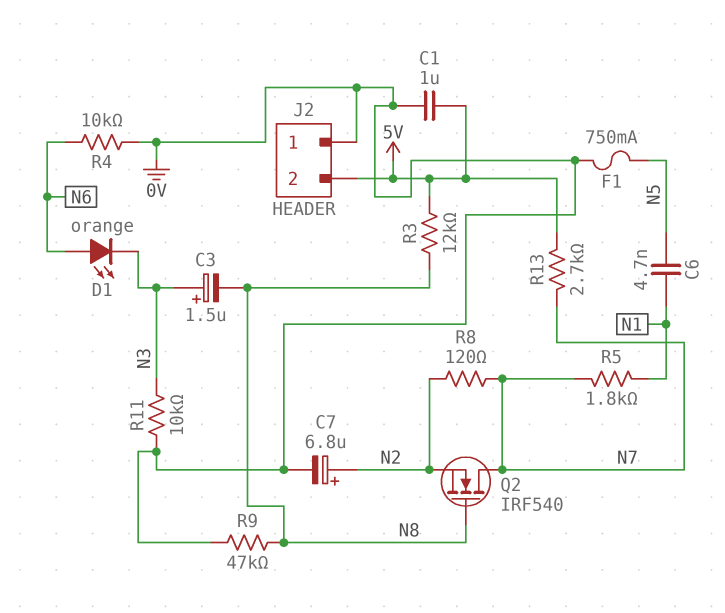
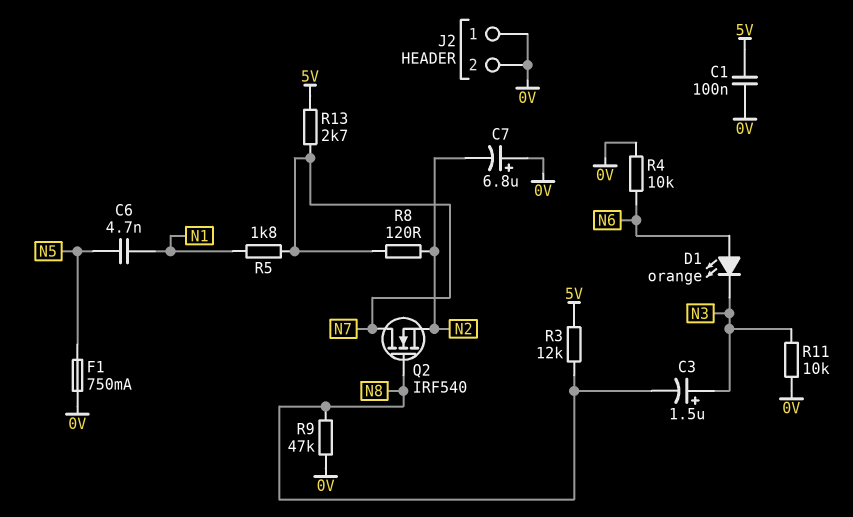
C1: 1uF (0V, 5V) -> 100nF (0V, 5V)
C7: 6.8uF (plus N2, minus 0V) -> 6.8uF (plus 0V, minus N2)
J2 pin 2: 5V -> 0V

